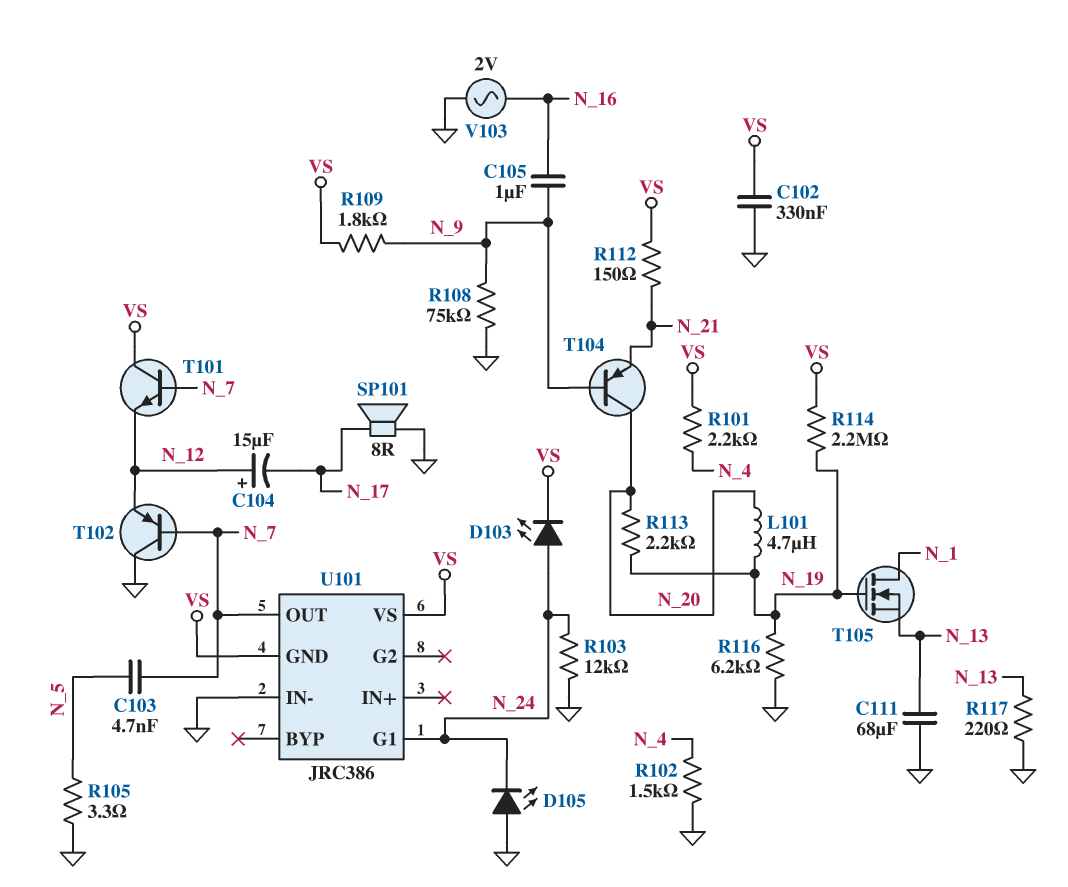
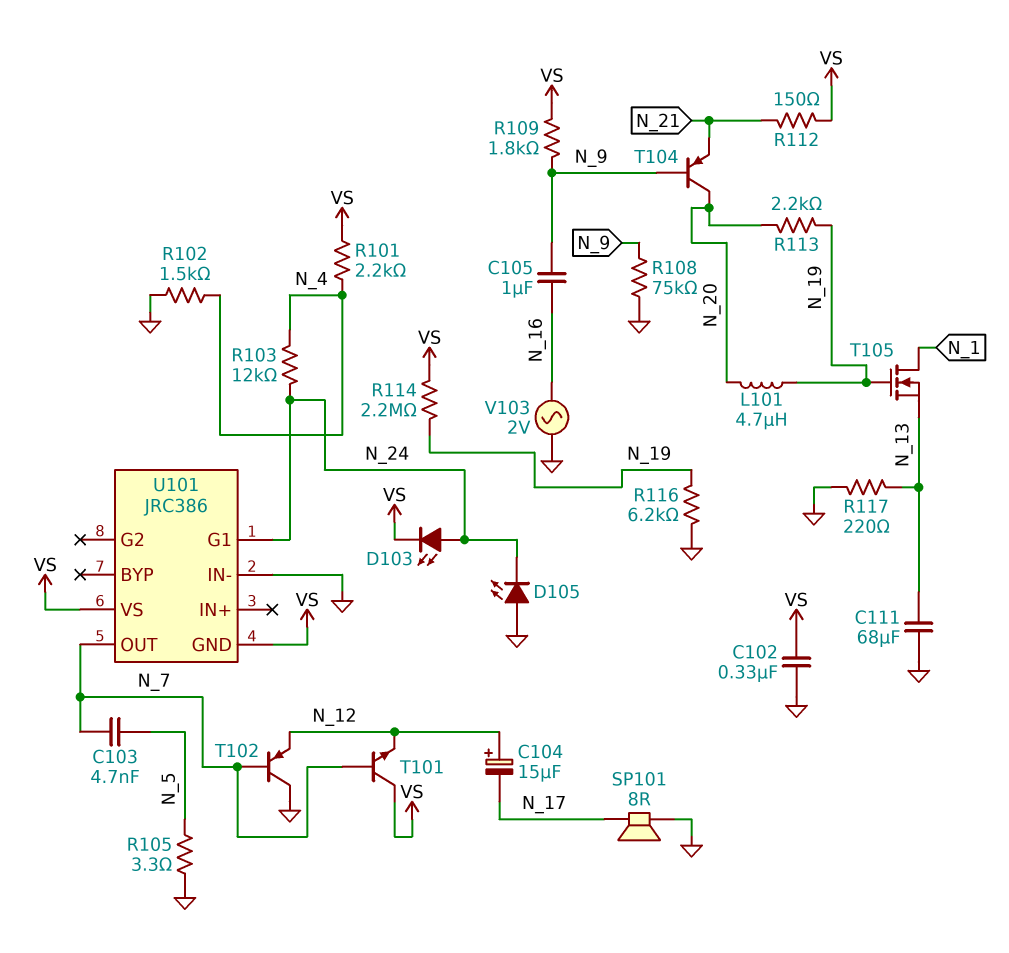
R103: 12k (GND, N_24) -> 12k (N_4, N_24)

